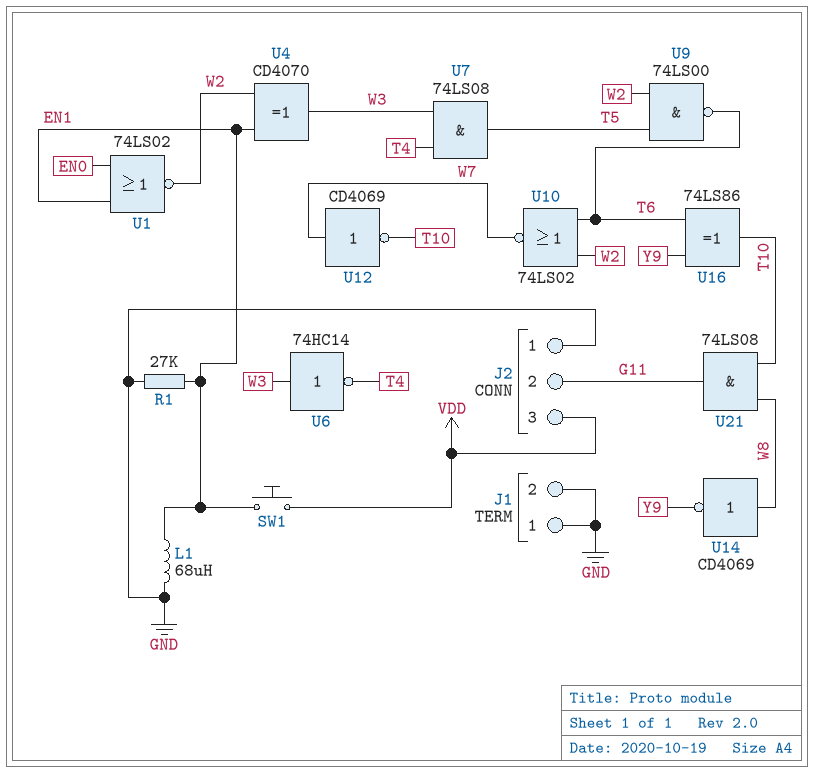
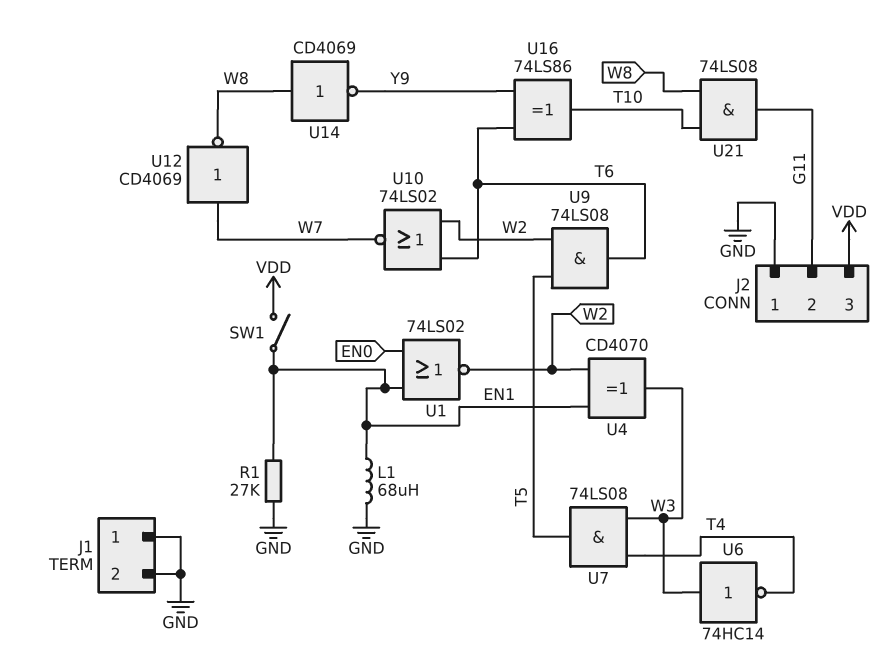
SW1: button (EN1, VDD) -> switch (EN1, VDD)
U9: NAND 74LS00 (in T5, in W2, out T6) -> AND 74LS08 (in T5, in W2, out T6)
U12: NOT CD4069 (in W7, out T10) -> NOT CD4069 (in W7, out W8)

